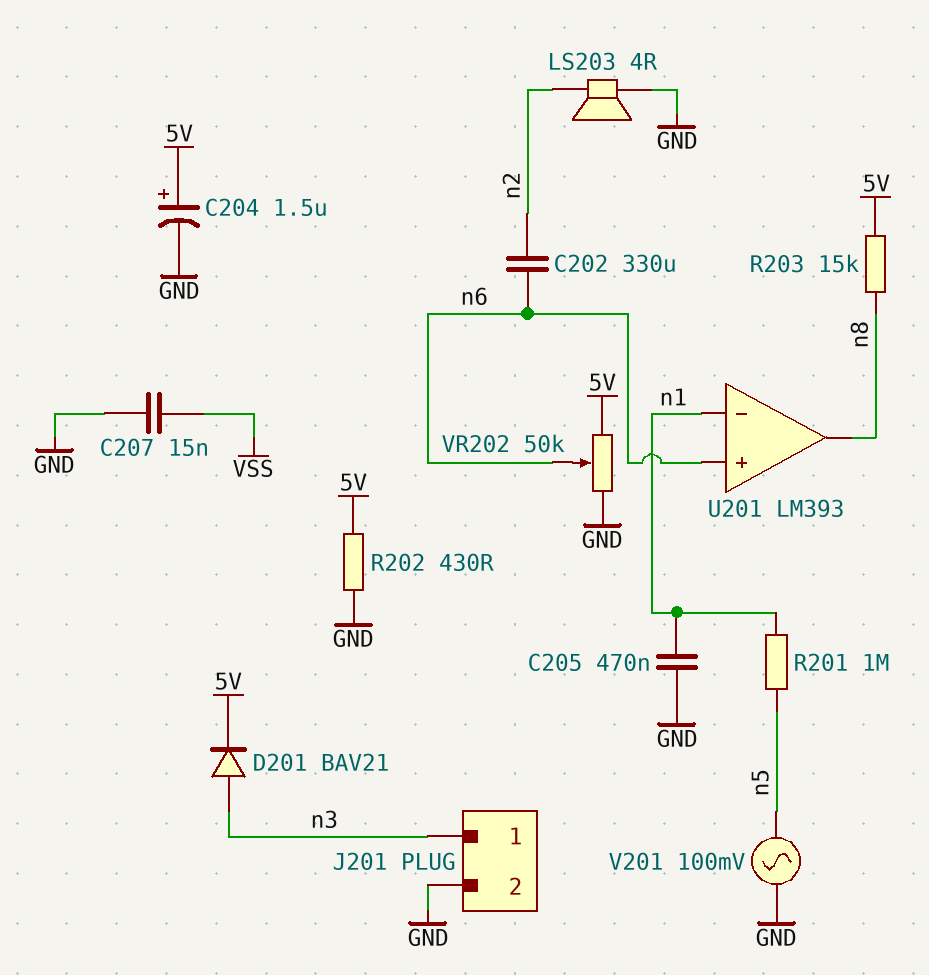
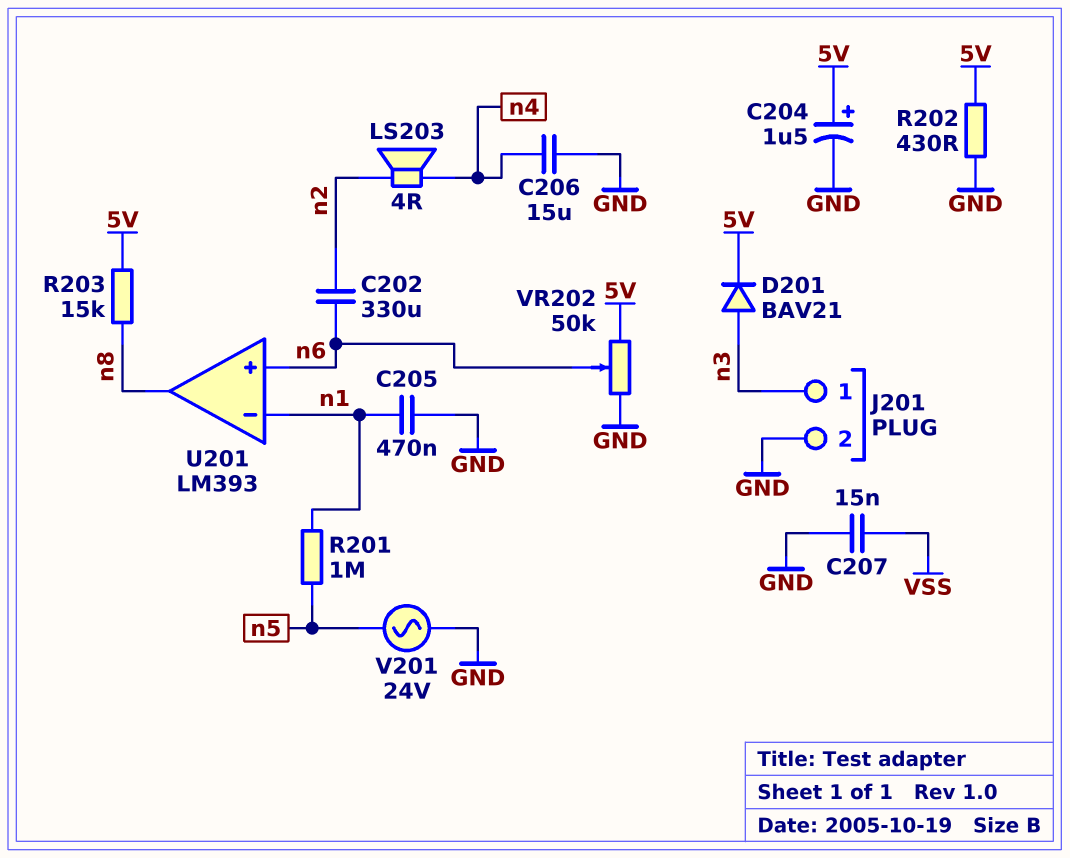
C206: none -> 15uF (GND, n4)
LS203: speaker 4R (GND, n2) -> speaker 4R (n2, n4)
V201: AC 100mV (GND, n5) -> AC 24V (GND, n5)

